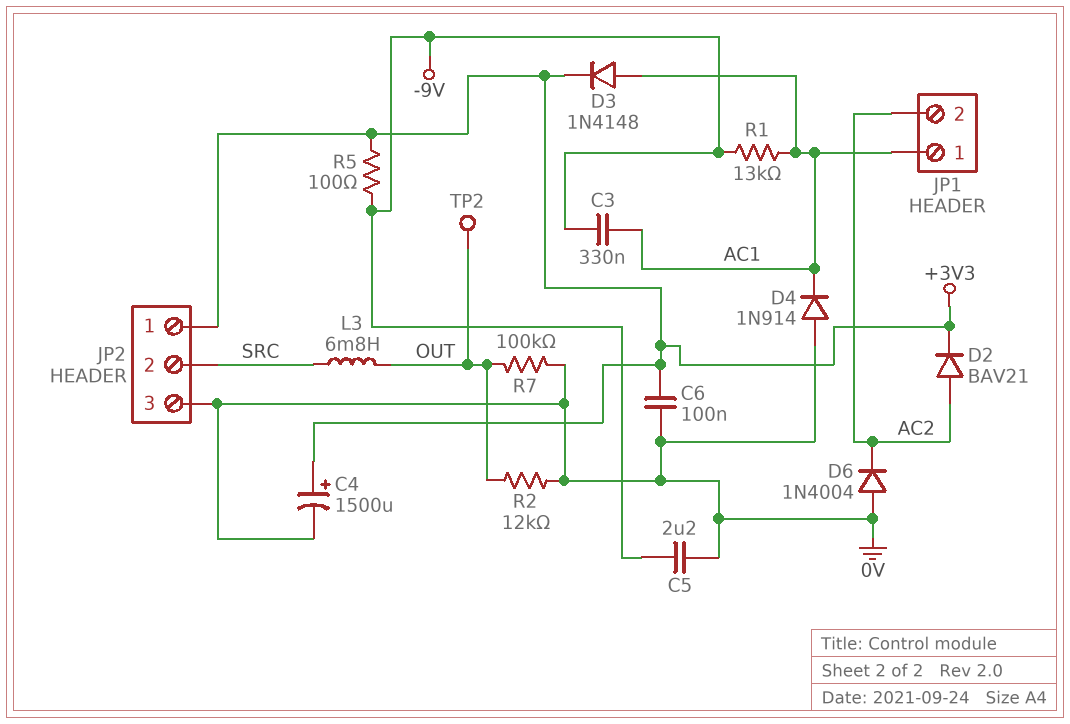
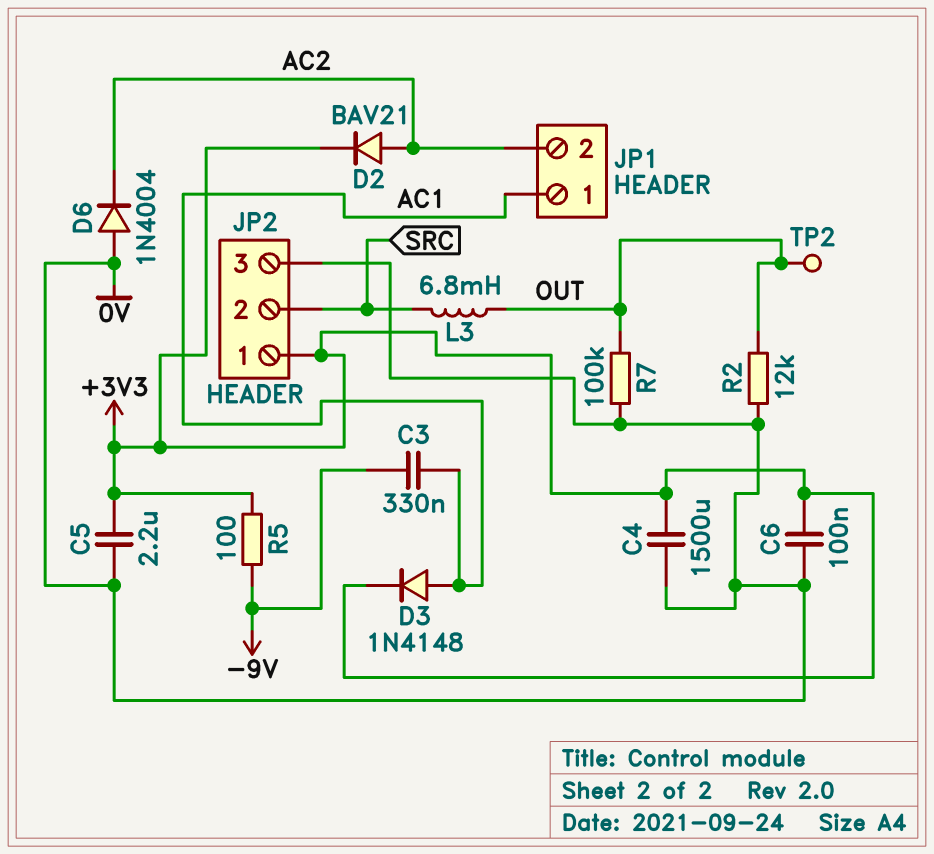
C4: 1500uF (plus +3V3, minus 0V) -> 1500uF (+3V3, 0V)
C5: 2.2uF (-9V, 0V) -> 2.2uF (+3V3, 0V)
D4: diode 1N914 (A 0V, K AC1) -> none
R1: 13k (-9V, AC1) -> none

